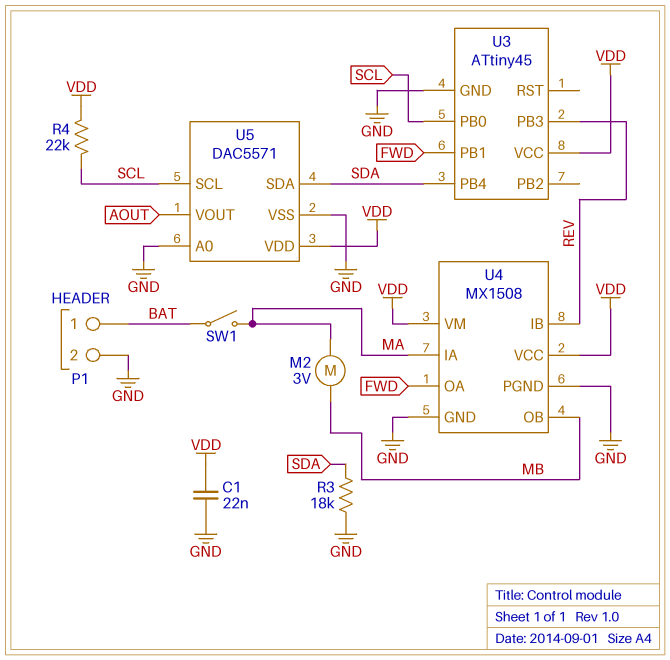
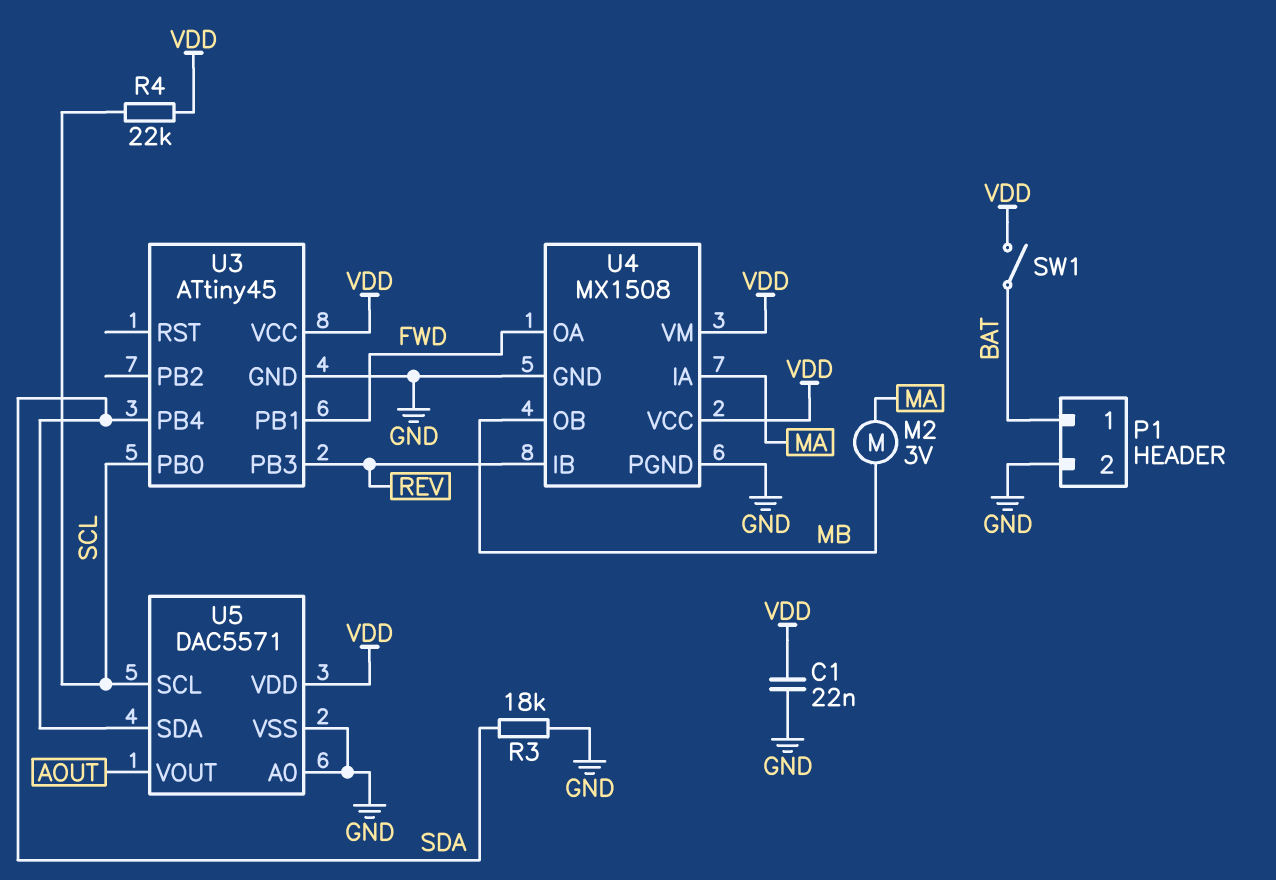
SW1: switch (BAT, MA) -> switch (BAT, VDD)

